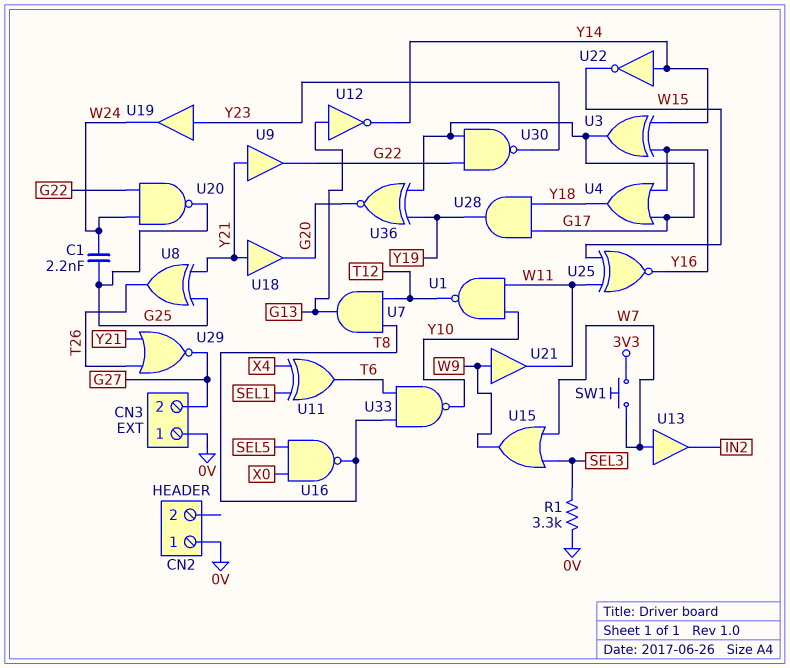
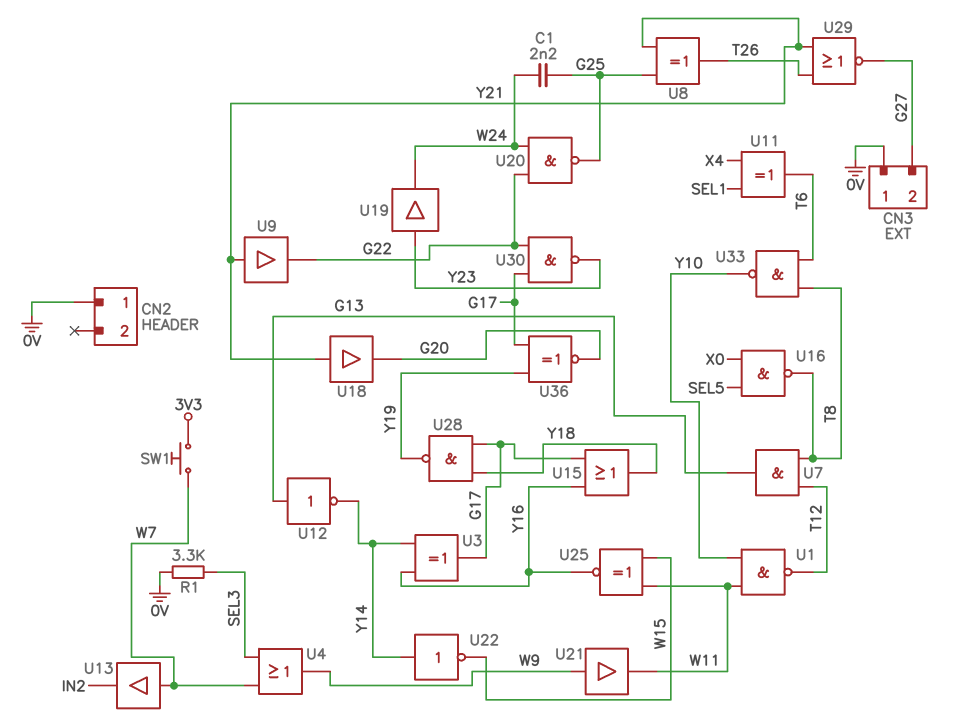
U4: OR (in G17, in Y16, out Y18) -> OR (in SEL3, in W7, out W9)
U15: OR (in SEL3, in W7, out W9) -> OR (in G17, in Y16, out Y18)
U28: AND (in G17, in Y18, out Y19) -> NAND (in G17, in Y18, out Y19)

